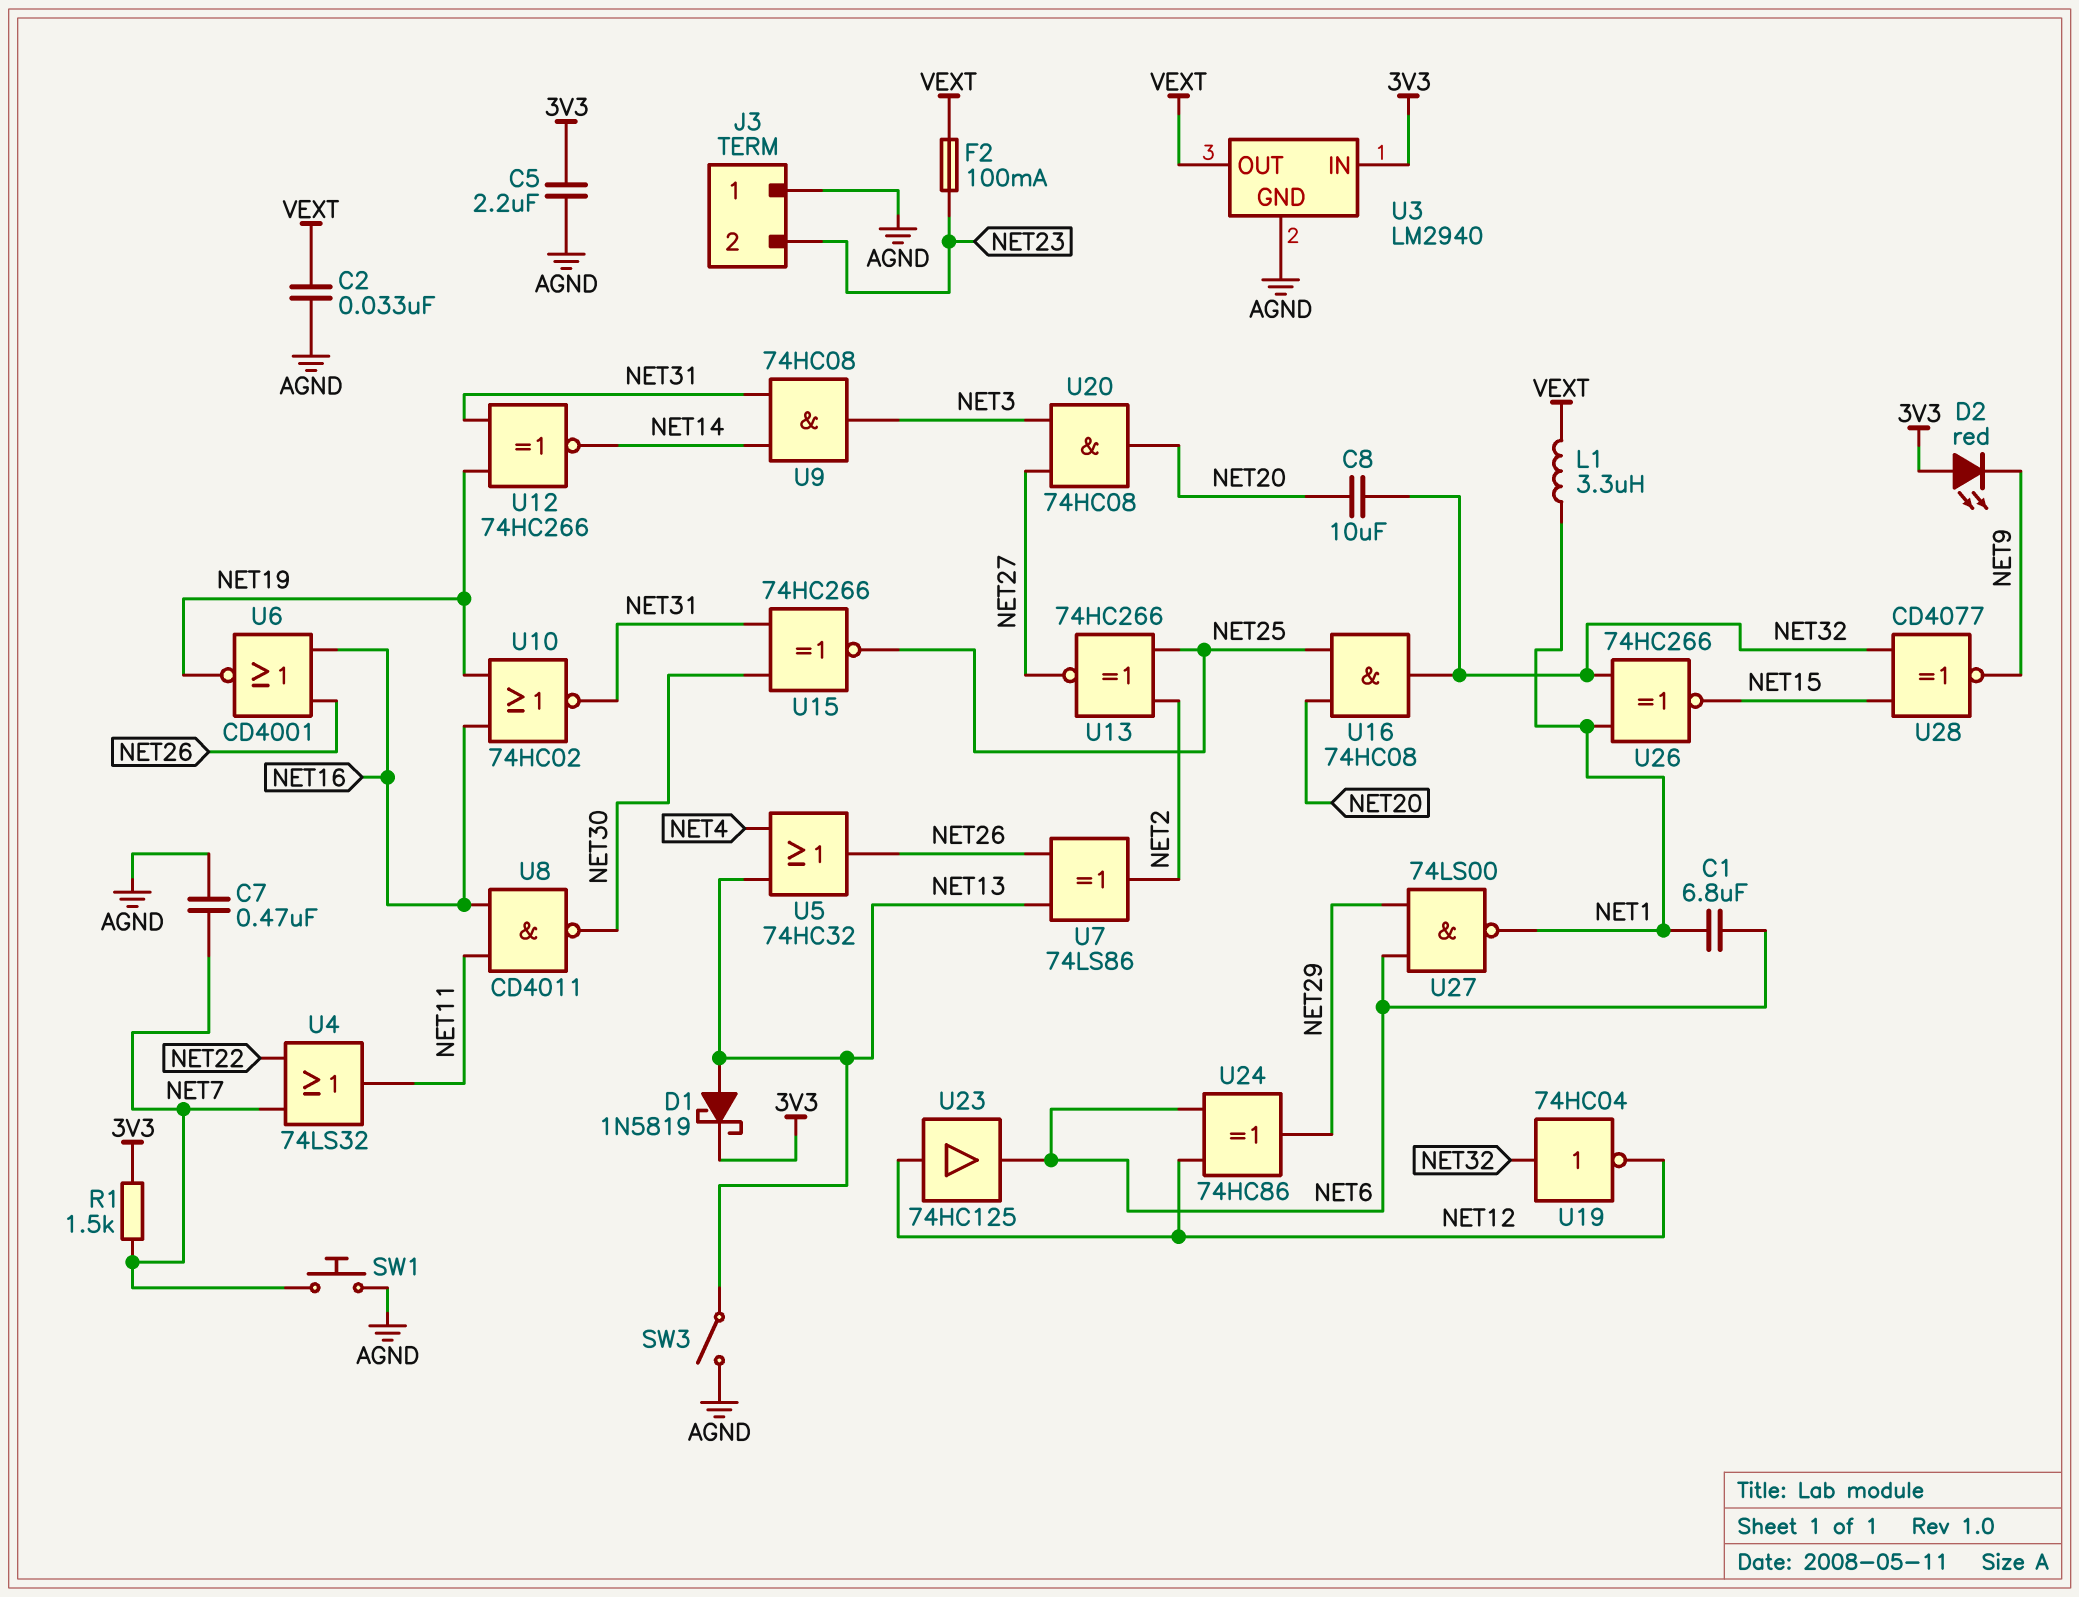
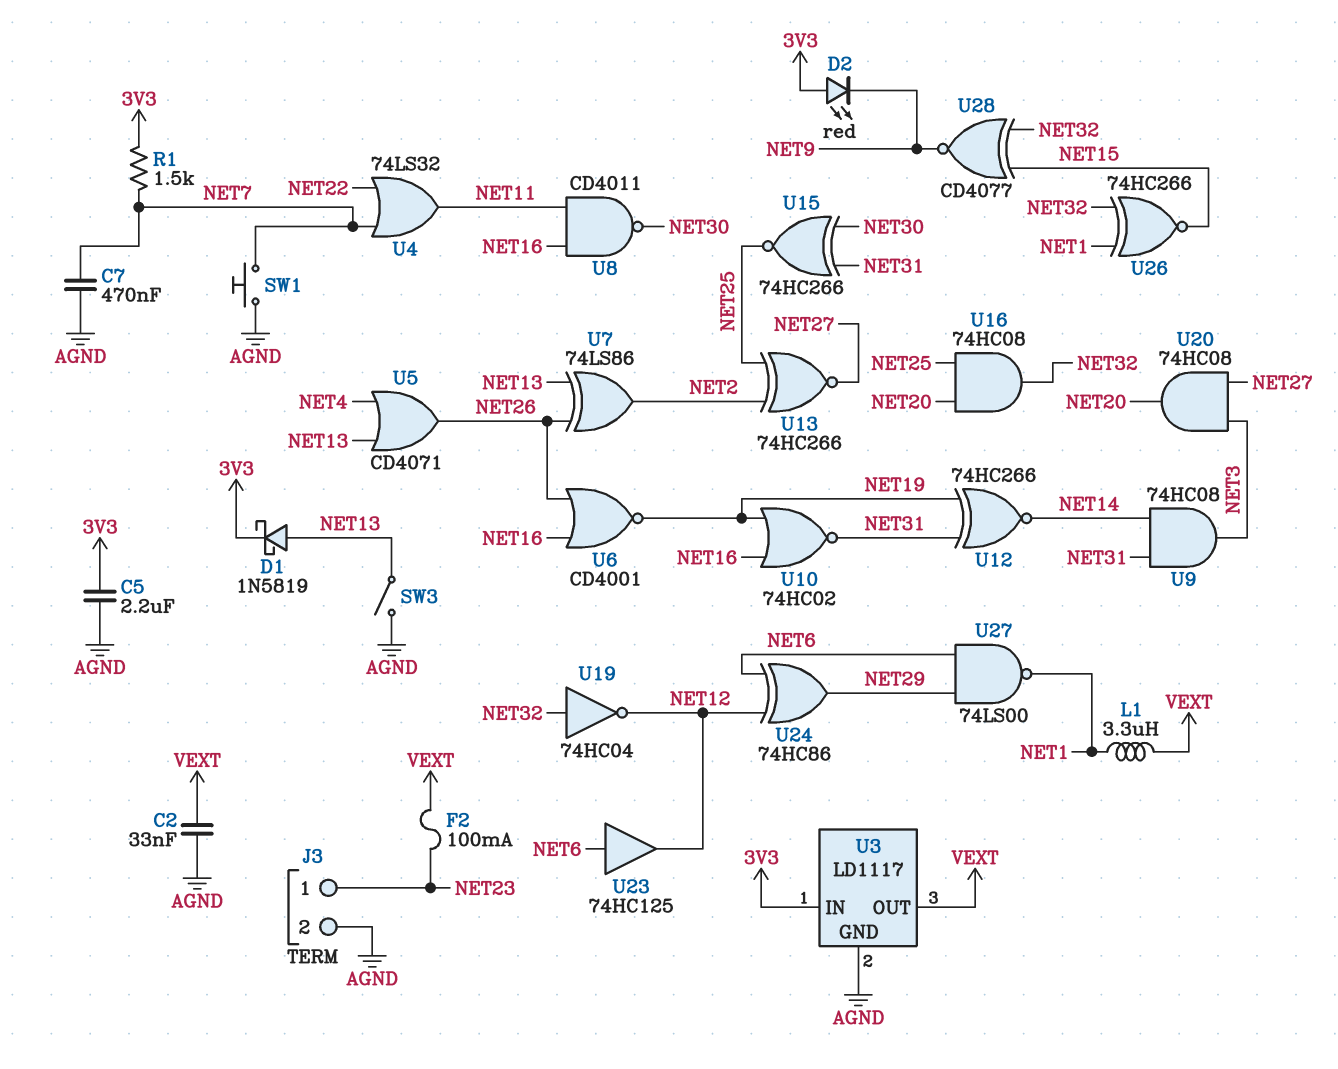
C1: 6.8uF (NET1, NET6) -> none
C8: 10uF (NET20, NET32) -> none
J3 pin 1: AGND -> NET23
J3 pin 2: NET23 -> AGND
U3: LM2940 -> LD1117
U5: OR 74HC32 (in NET4, in NET13, out NET26) -> OR CD4071 (in NET4, in NET13, out NET26)
U23: buffer 74HC125 (in NET12, out NET6) -> buffer 74HC125 (in NET6, out NET12)

